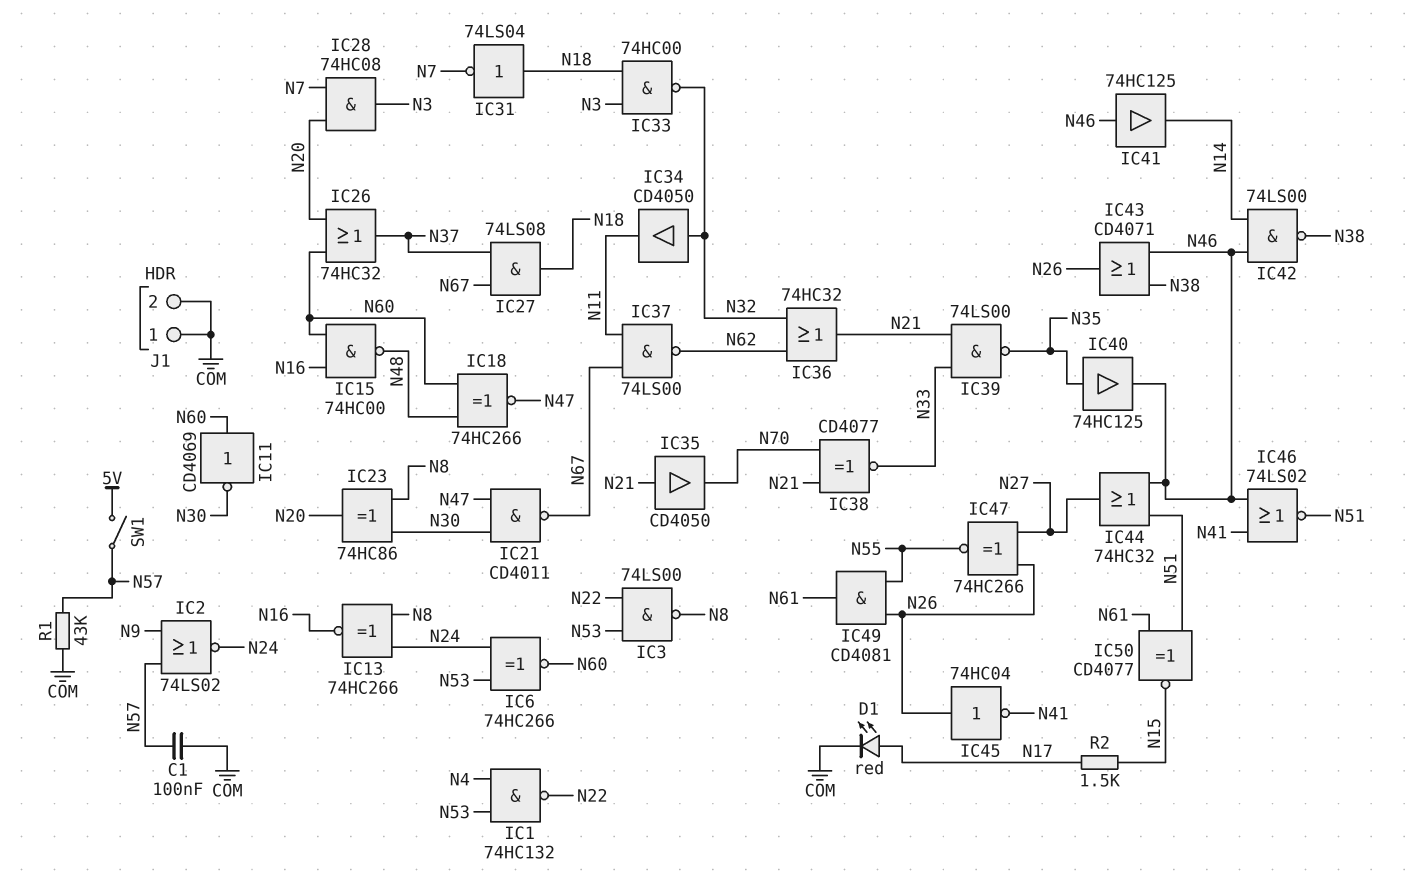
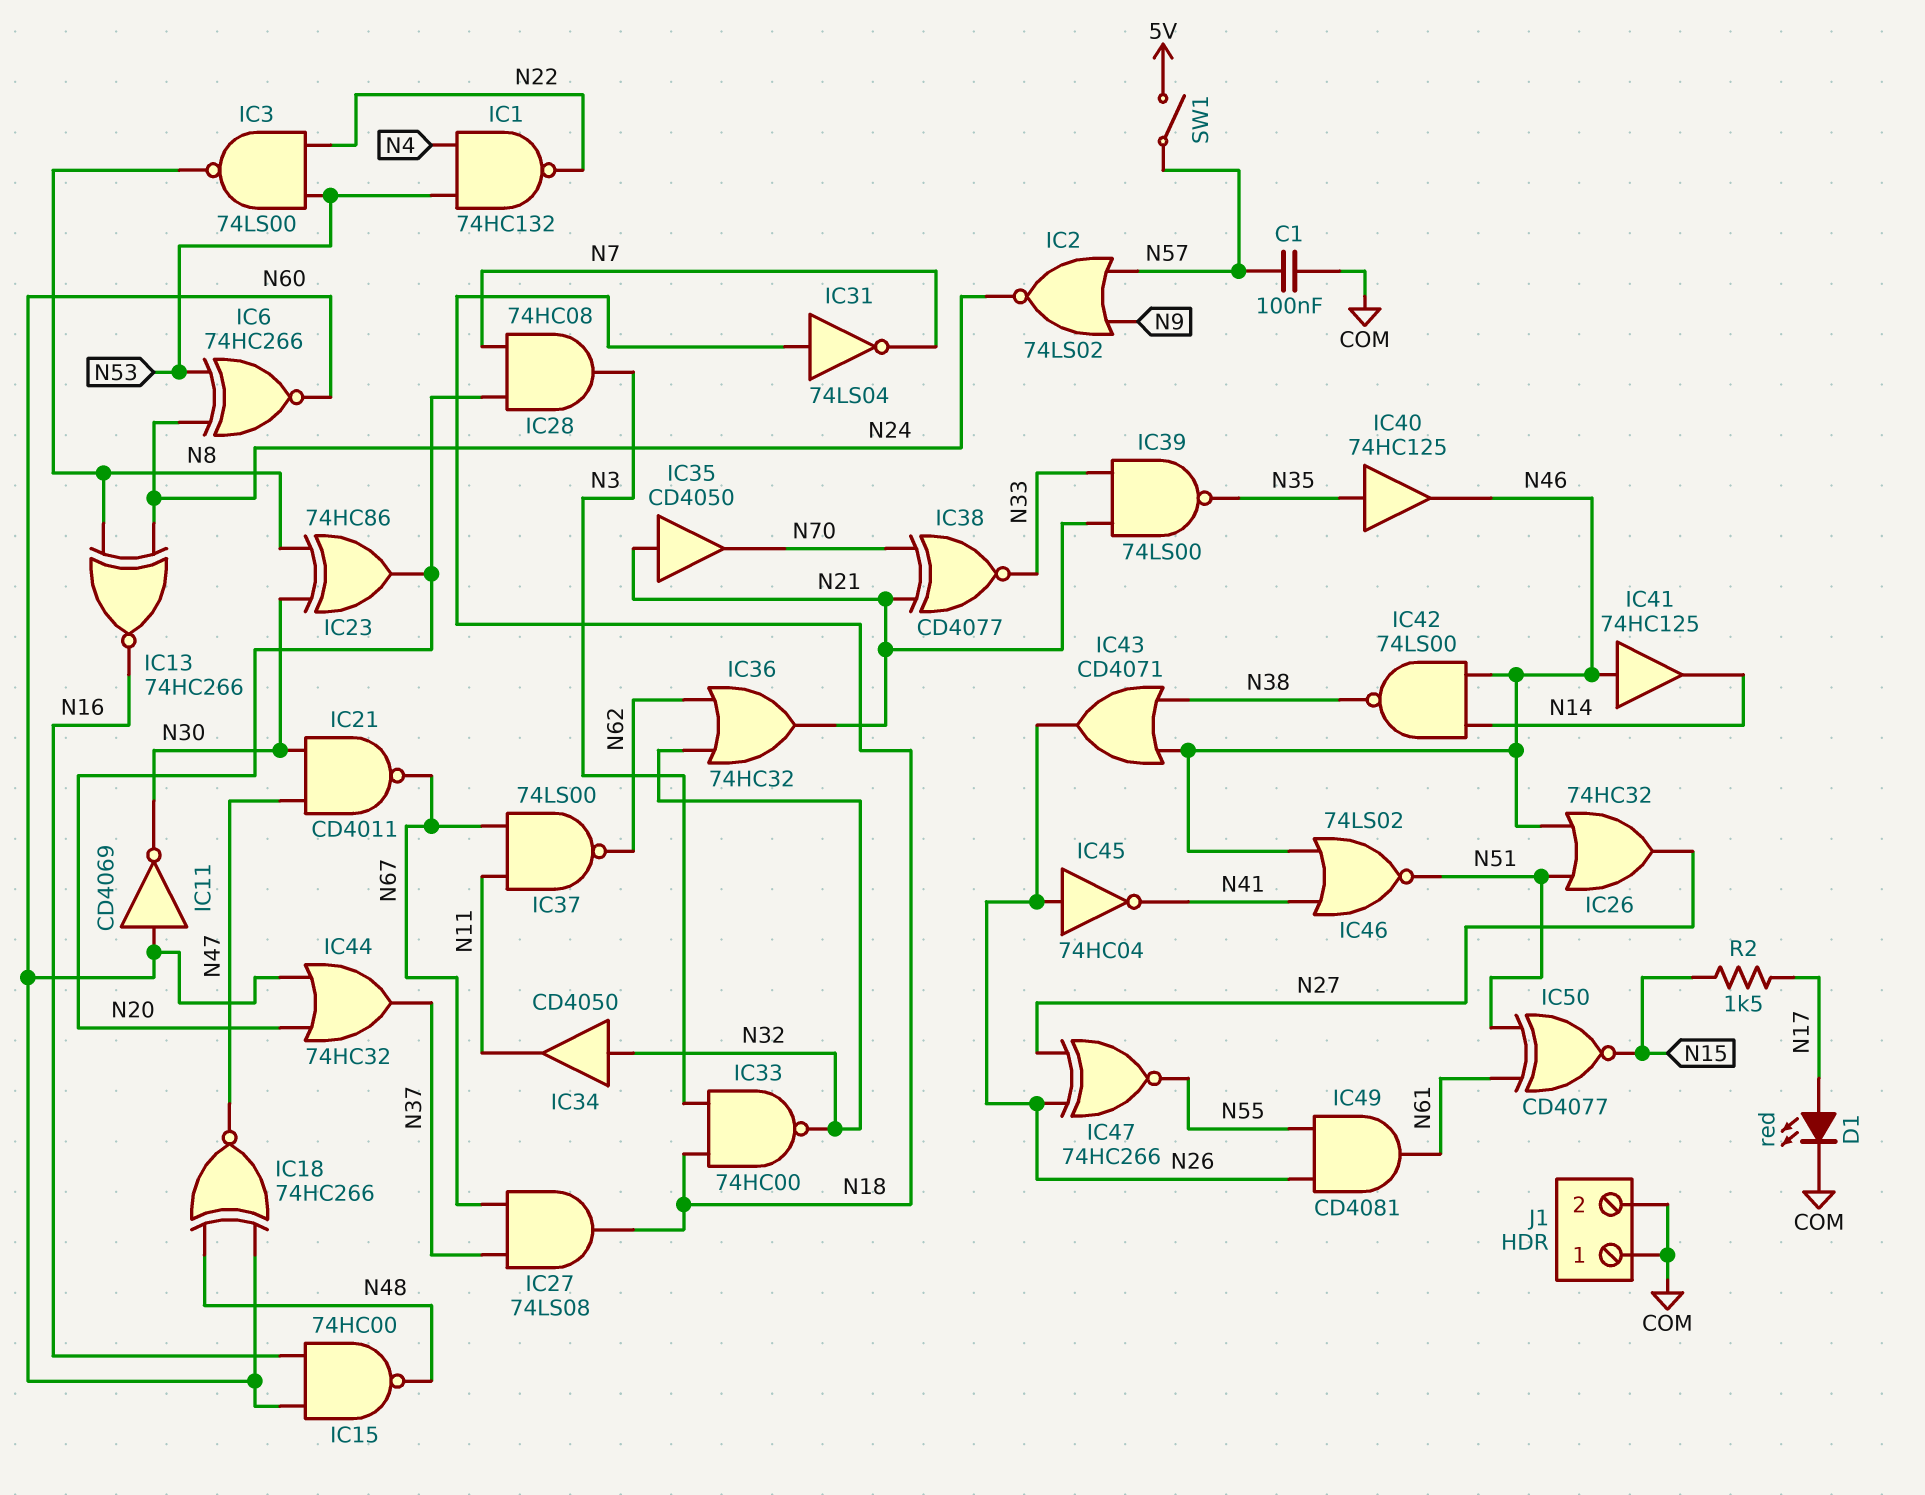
IC26: OR 74HC32 (in N20, in N60, out N37) -> OR 74HC32 (in N46, in N51, out N27)
IC44: OR 74HC32 (in N46, in N51, out N27) -> OR 74HC32 (in N20, in N60, out N37)
R1: 43k (COM, N57) -> none

